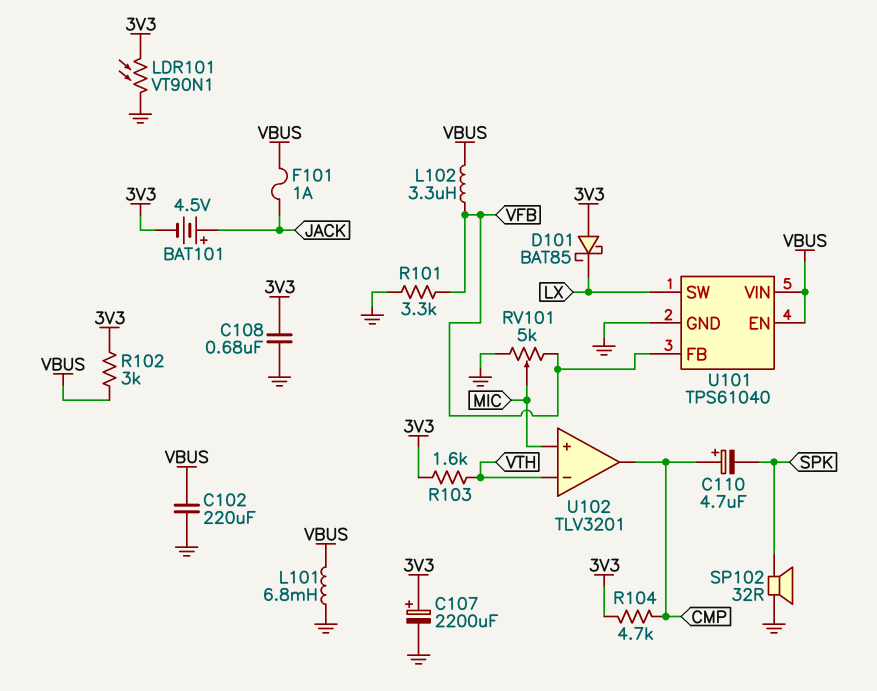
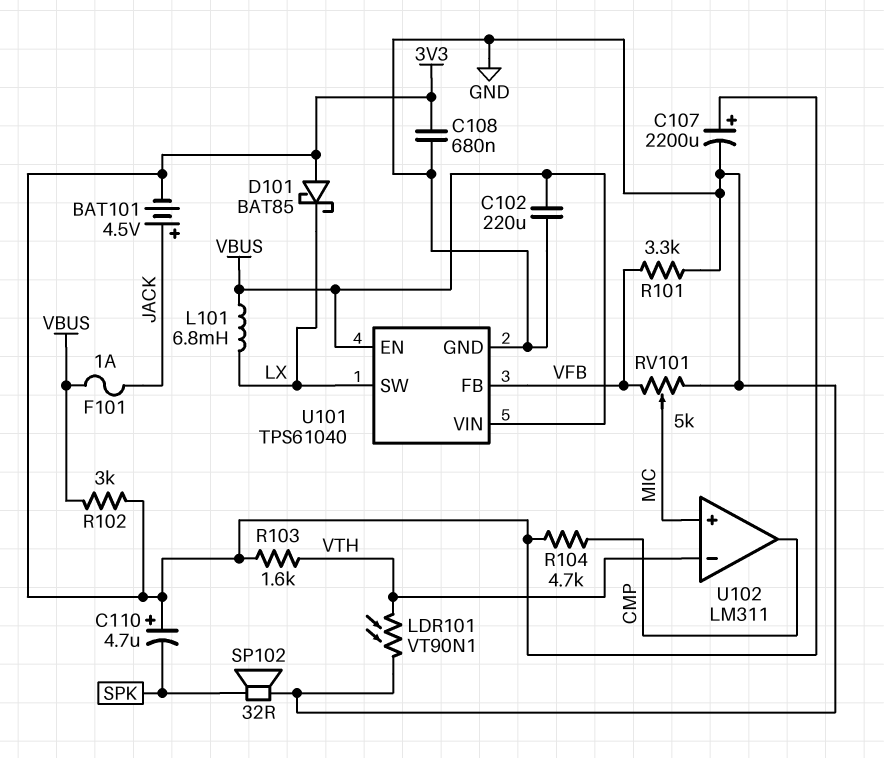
C110: 4.7uF (plus CMP, minus SPK) -> 4.7uF (plus 3V3, minus SPK)
L101: 6.8mH (GND, VBUS) -> 6.8mH (LX, VBUS)
L102: 3.3uH (VBUS, VFB) -> none
LDR101: VT90N1 (3V3, GND) -> VT90N1 (GND, VTH)
U102: TLV3201 -> LM311

